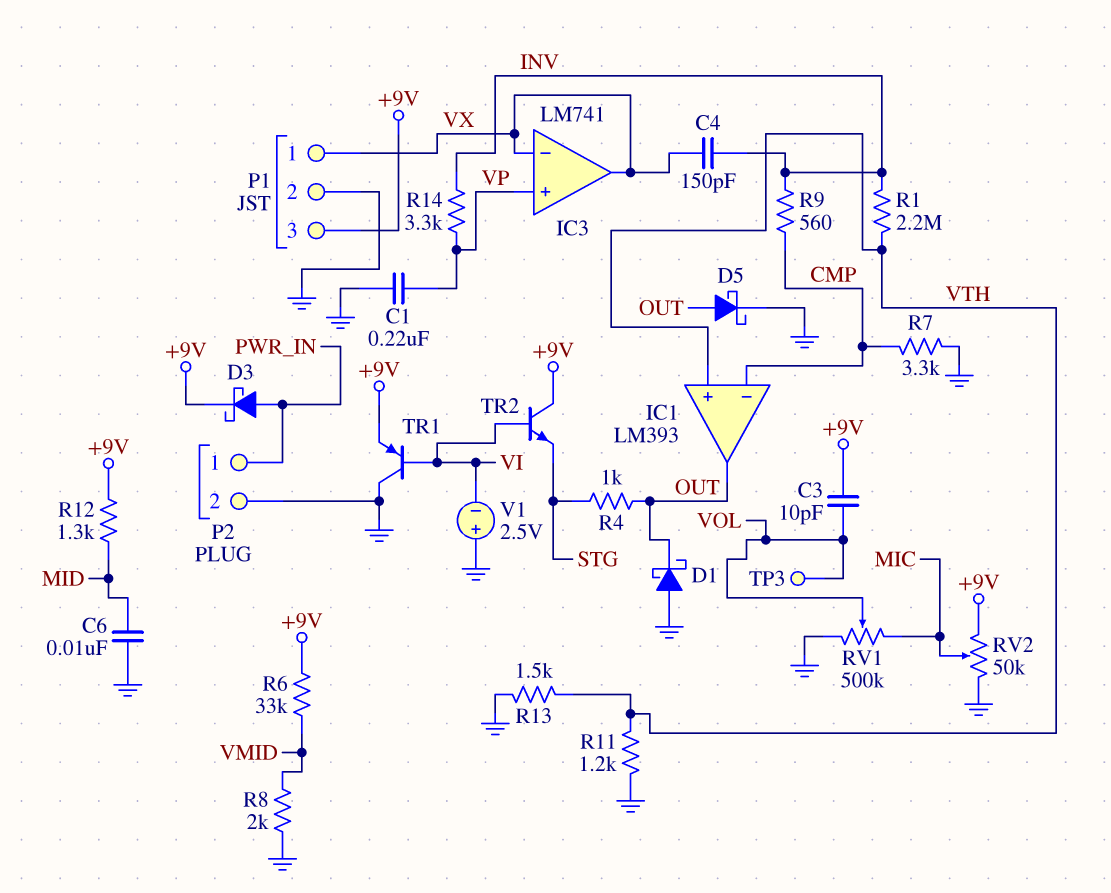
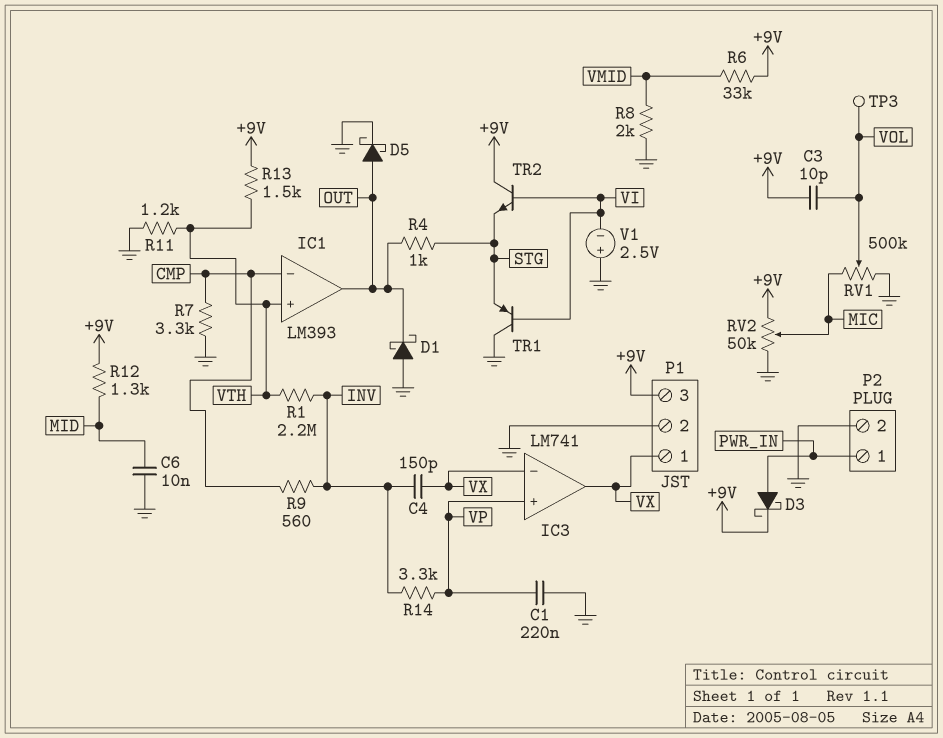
R13: 1.5k (GND, VTH) -> 1.5k (+9V, VTH)
TR1: PNP (B VI, C GND, E +9V) -> PNP (B VI, C GND, E STG)

